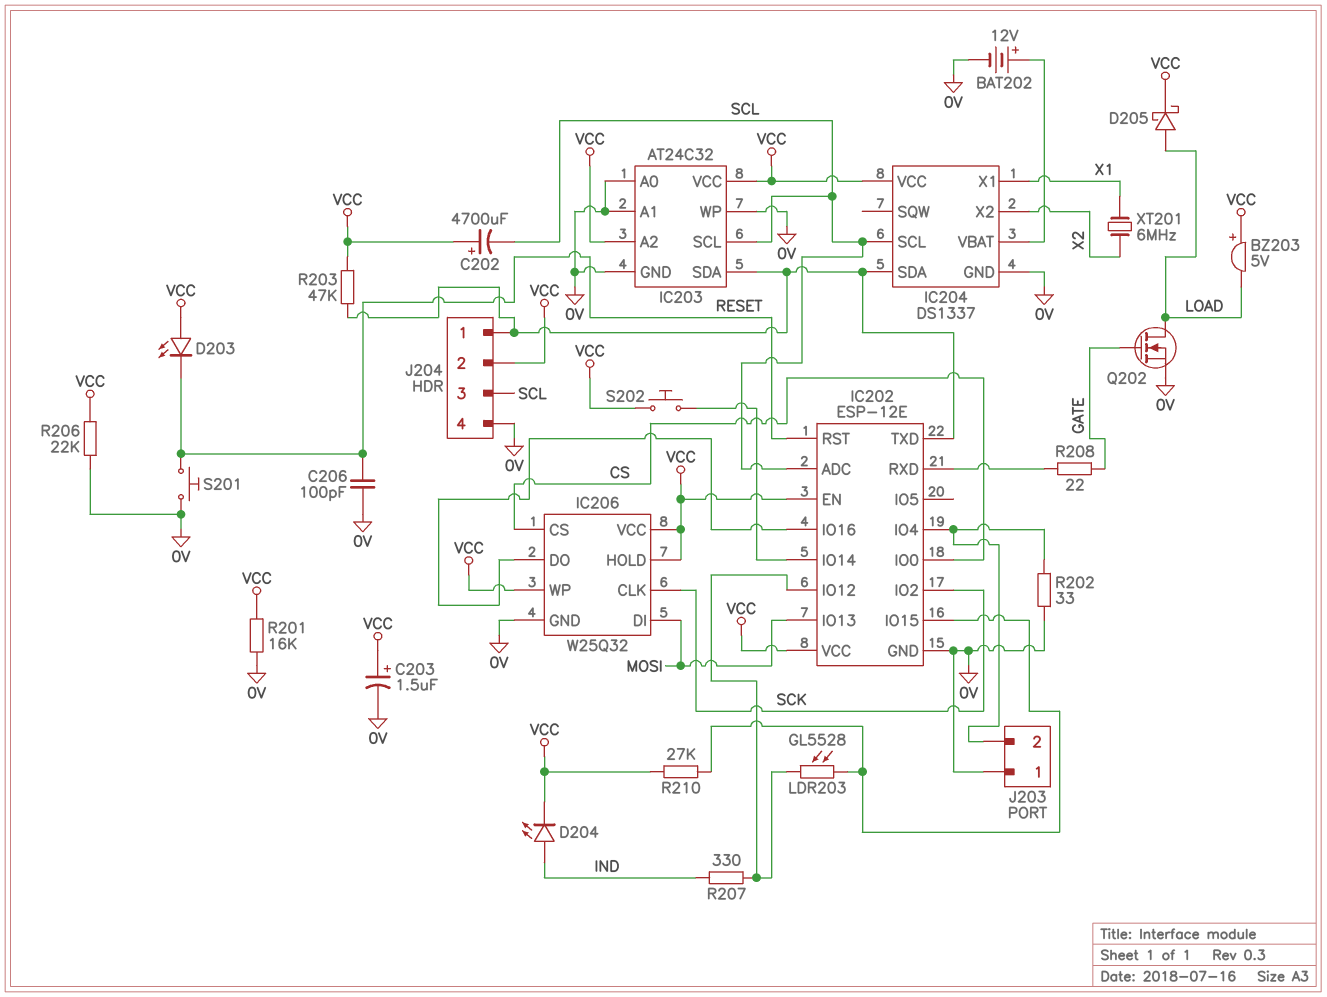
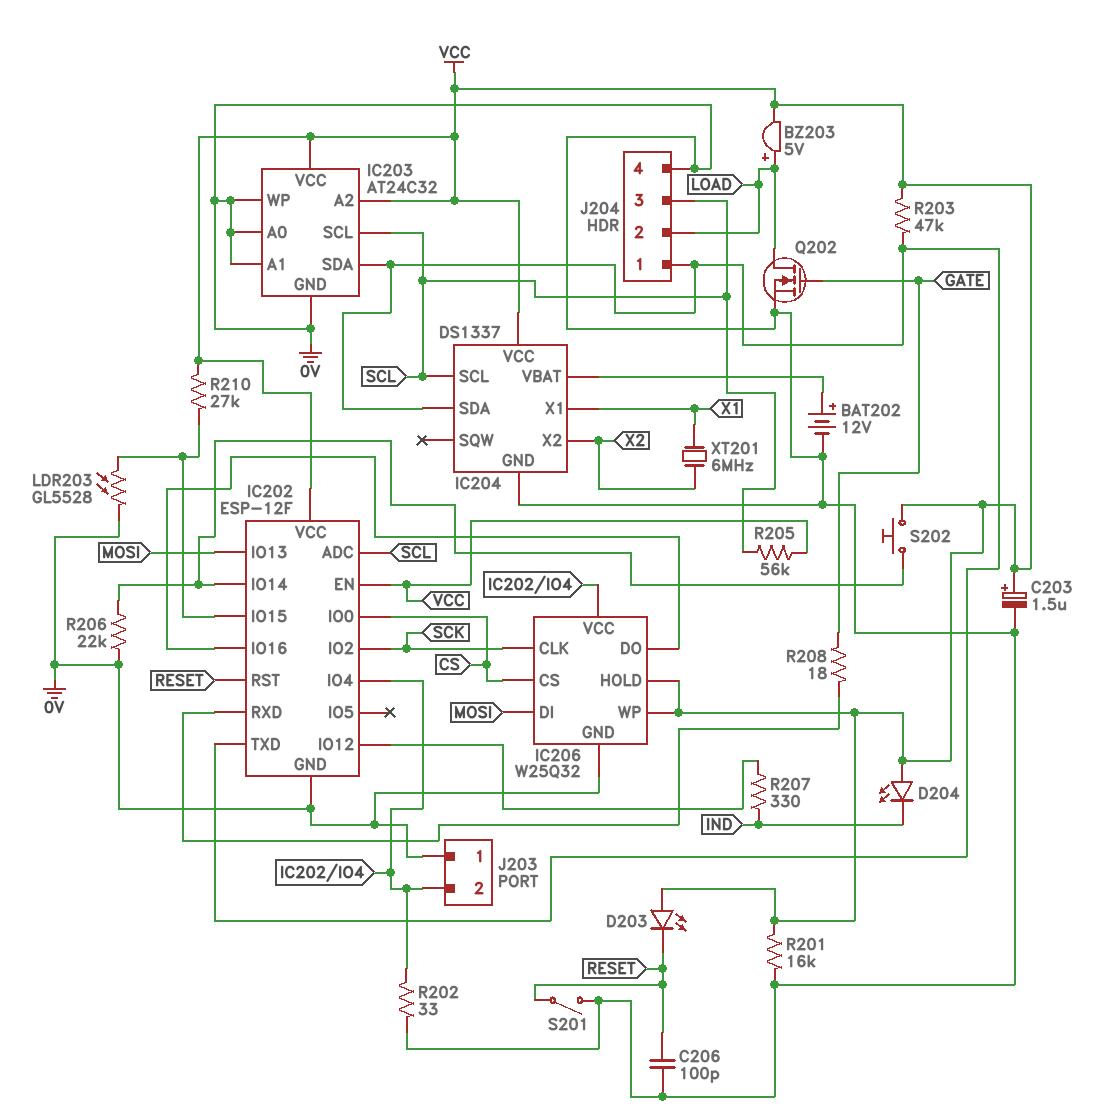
BZ203: buzzer 5V (plus VCC, minus LOAD) -> buzzer 5V (plus LOAD, minus VCC)
C202: 4700uF (plus VCC, minus SCL) -> none
D204: LED (A IND, K VCC) -> LED (A VCC, K IND)
D205: schottky (A LOAD, K VCC) -> none
IC202: ESP-12E -> ESP-12F
IC206 pin VCC: VCC -> IC202/IO4
J204 pin 2: VCC -> LOAD
LDR203: GL5528 (IC202/IO12, IC202/IO15) -> GL5528 (0V, IC202/IO15)
R205: none -> 56k (SCL, VCC)
R206: 22k (0V, VCC) -> 22k (0V, IC202/IO14)
R208: 22 (GATE, IC202/RXD) -> 18 (GATE, IC202/RXD)
S201: button (0V, RESET) -> switch (0V, RESET)

